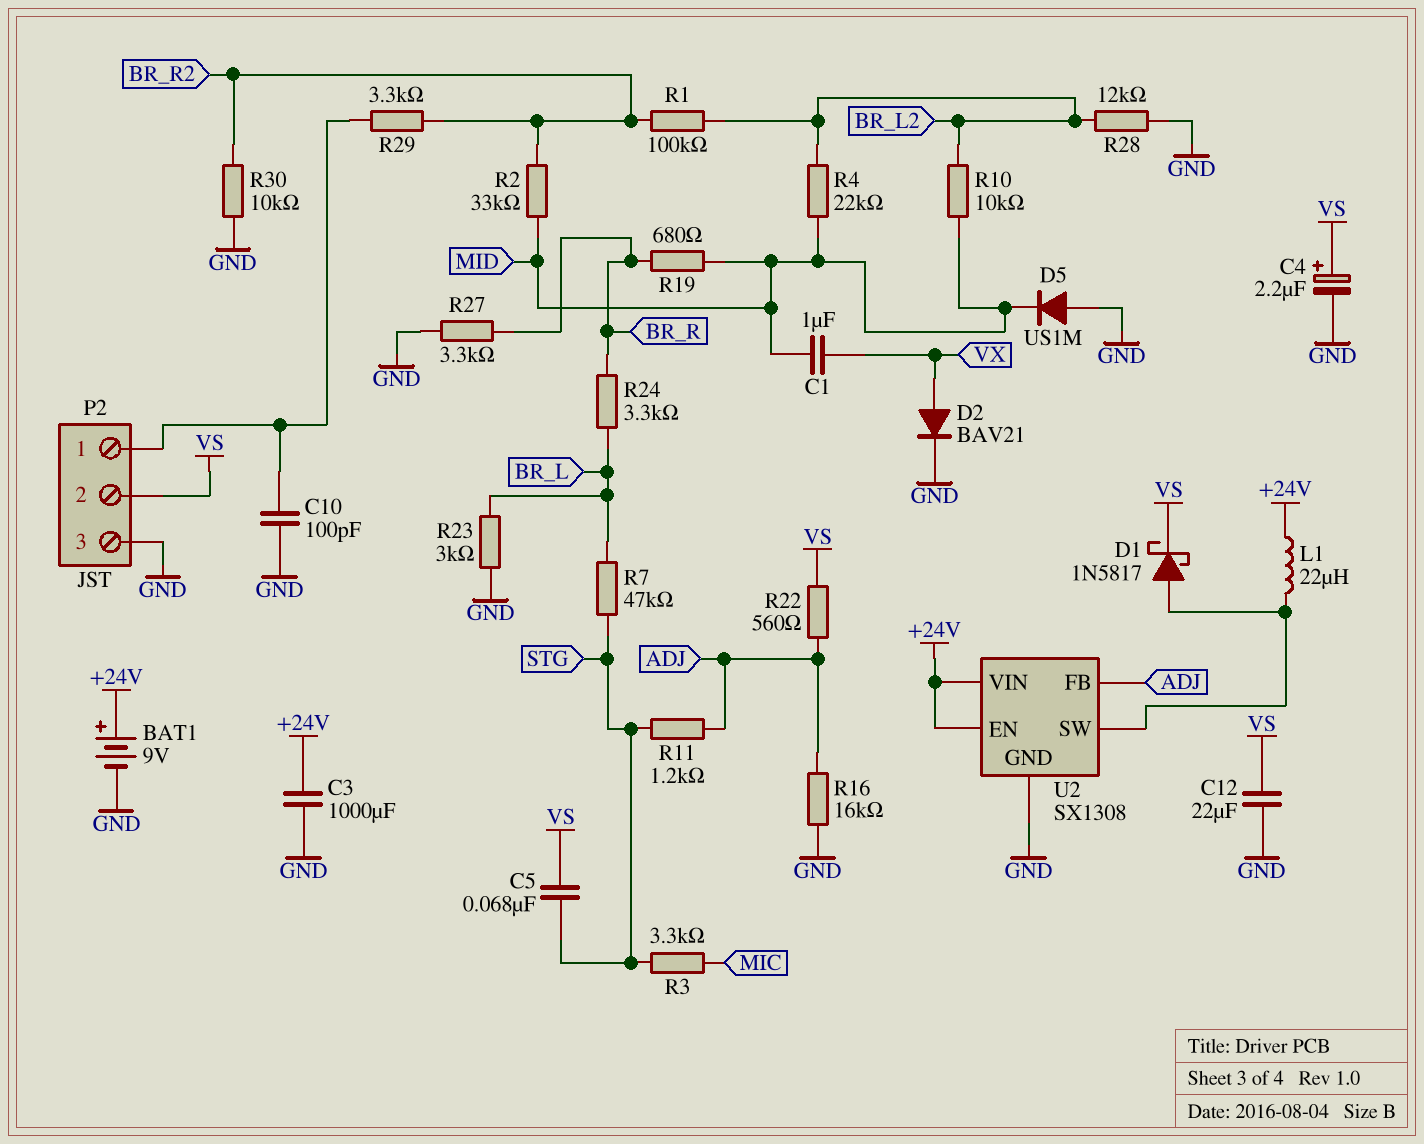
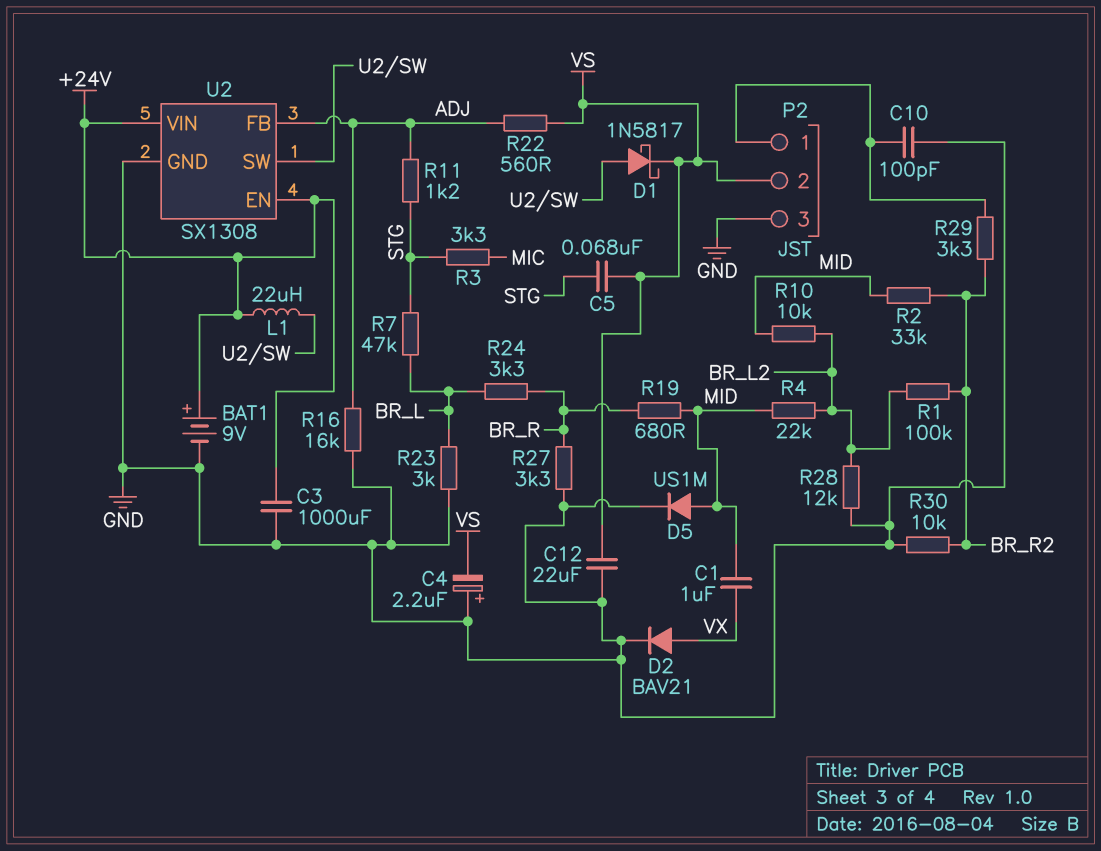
C4: 2.2uF (plus VS, minus GND) -> 2.2uF (plus GND, minus VS)
D5: diode US1M (A GND, K MID) -> diode US1M (A MID, K GND)

